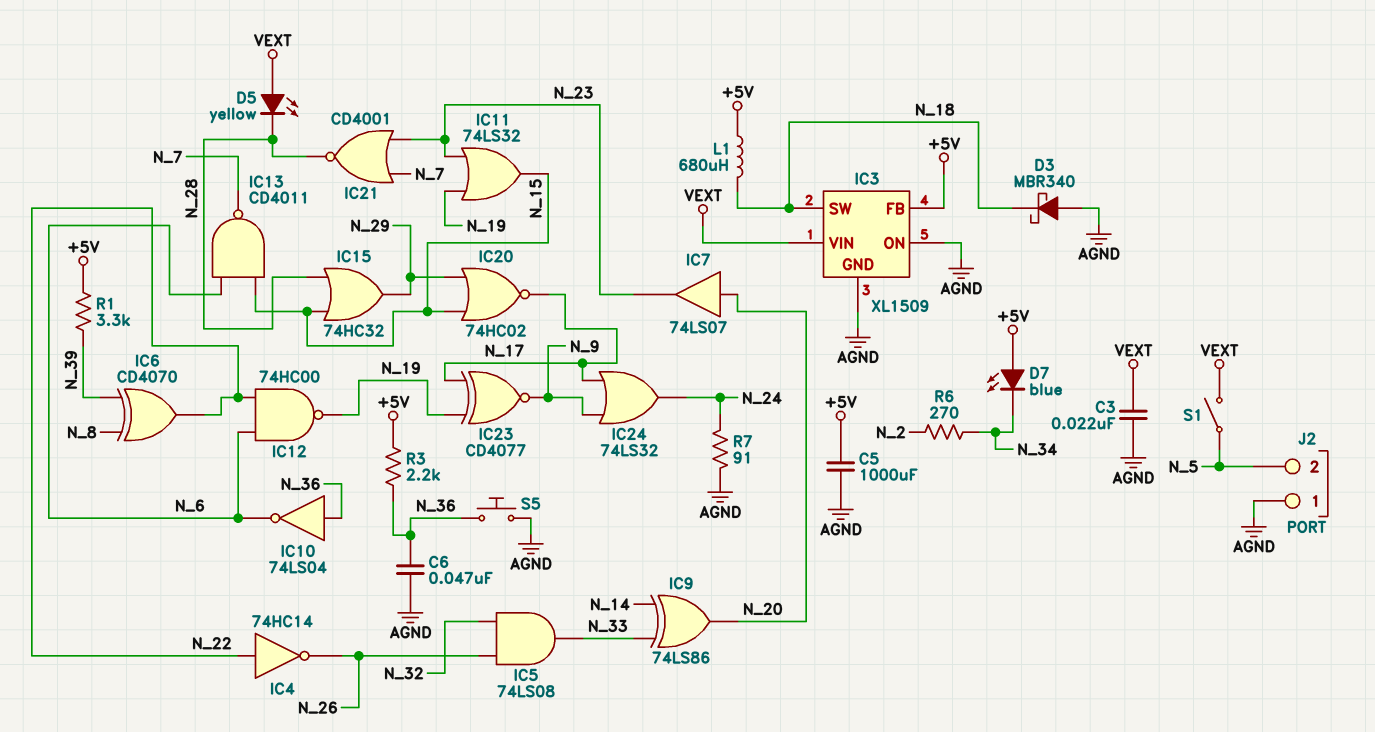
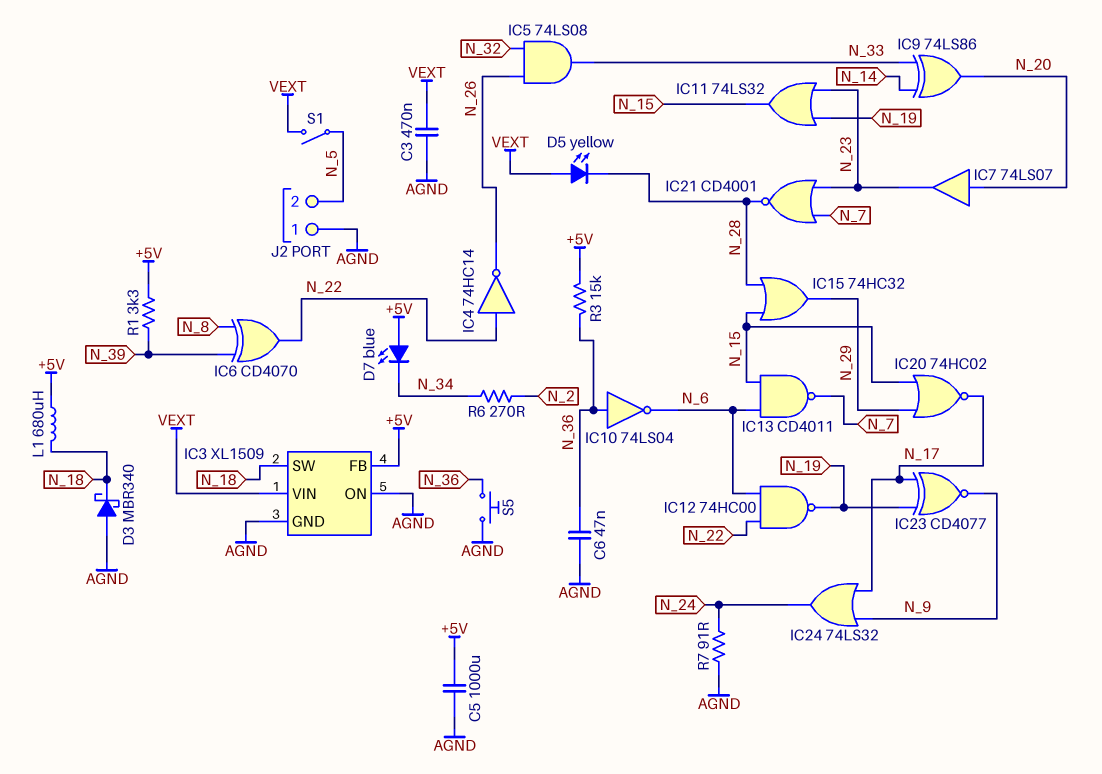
C3: 22nF (AGND, VEXT) -> 470nF (AGND, VEXT)
R3: 2.2k (+5V, N_36) -> 15k (+5V, N_36)

